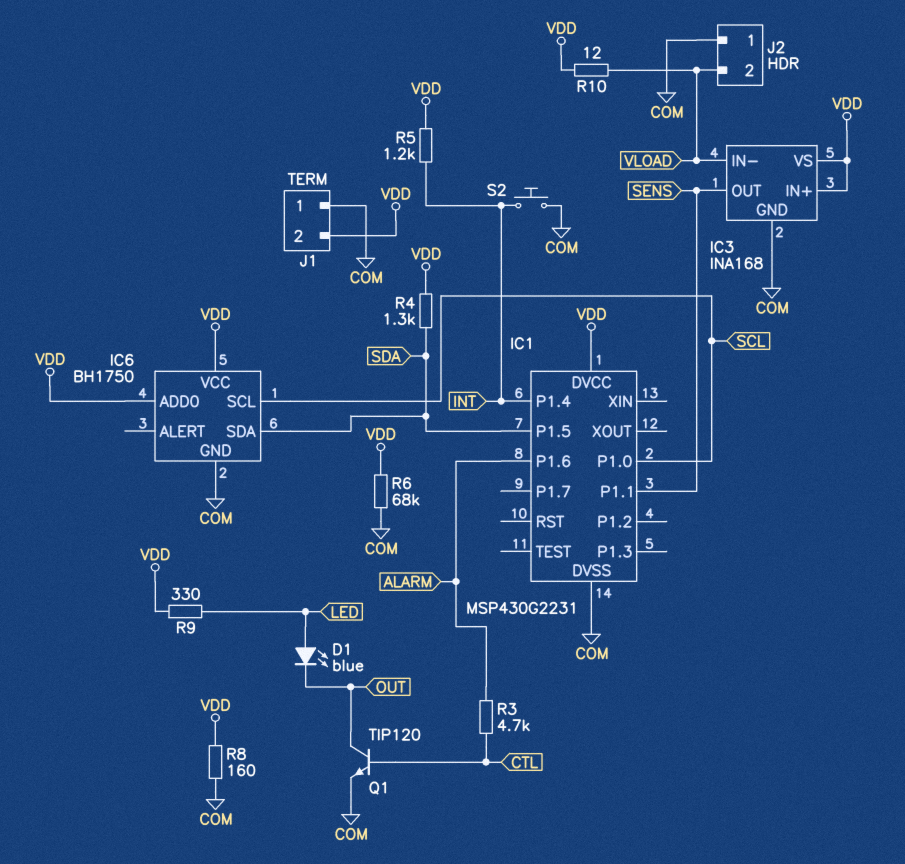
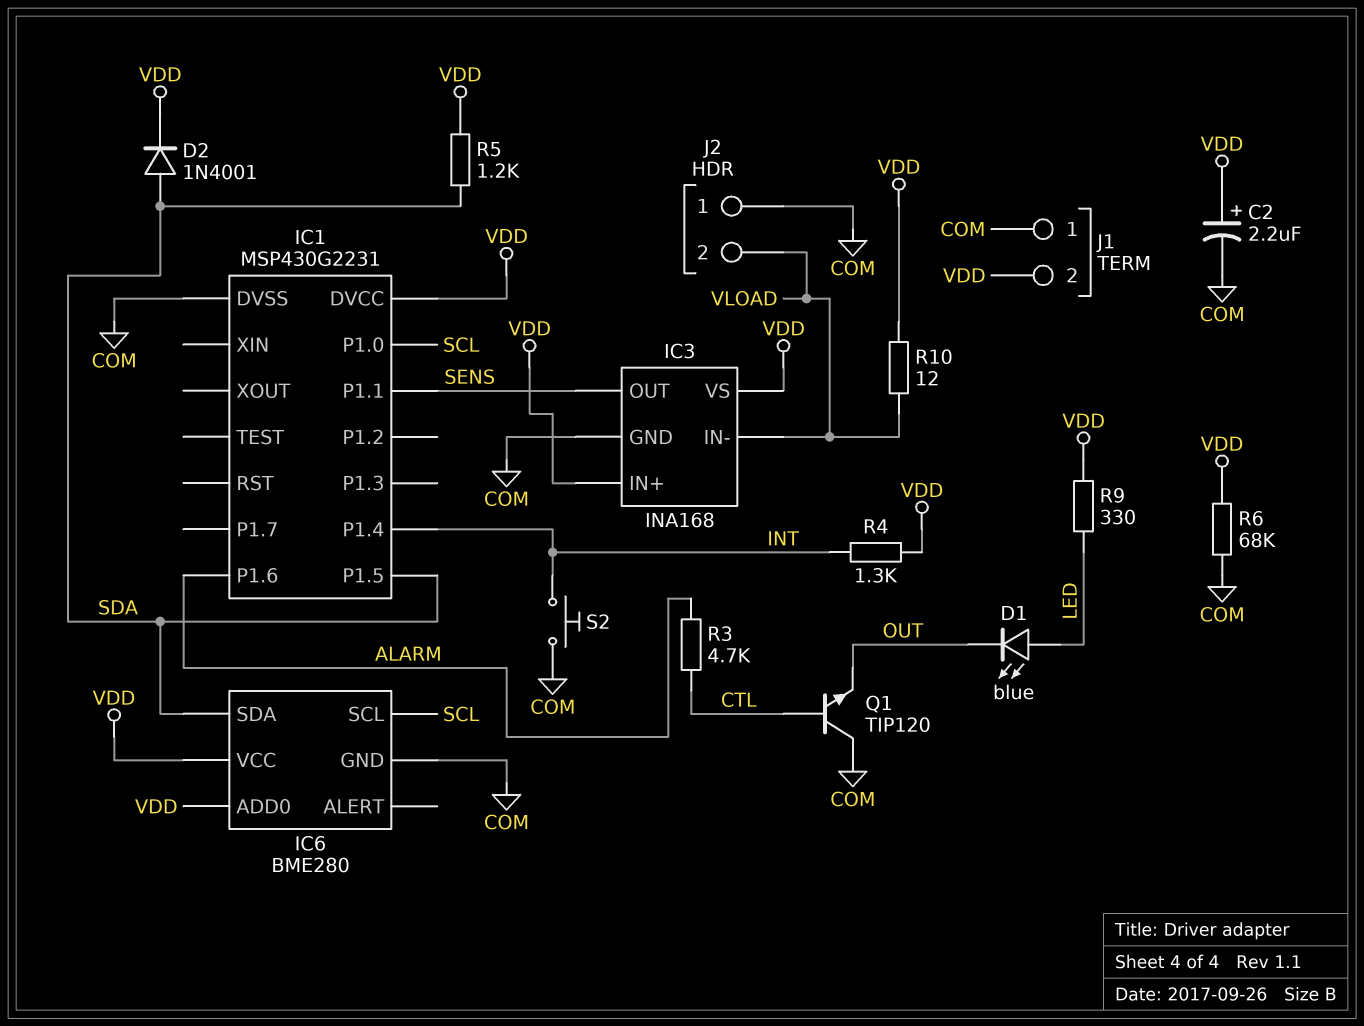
C2: none -> 2.2uF (plus VDD, minus COM)
D2: none -> diode 1N4001 (A SDA, K VDD)
IC6: BH1750 -> BME280
Q1: NPN TIP120 (B CTL, C OUT, E COM) -> NPN TIP120 (B CTL, C COM, E OUT)
R4: 1.3k (SDA, VDD) -> 1.3k (INT, VDD)
R5: 1.2k (INT, VDD) -> 1.2k (SDA, VDD)
R8: 160 (COM, VDD) -> none

